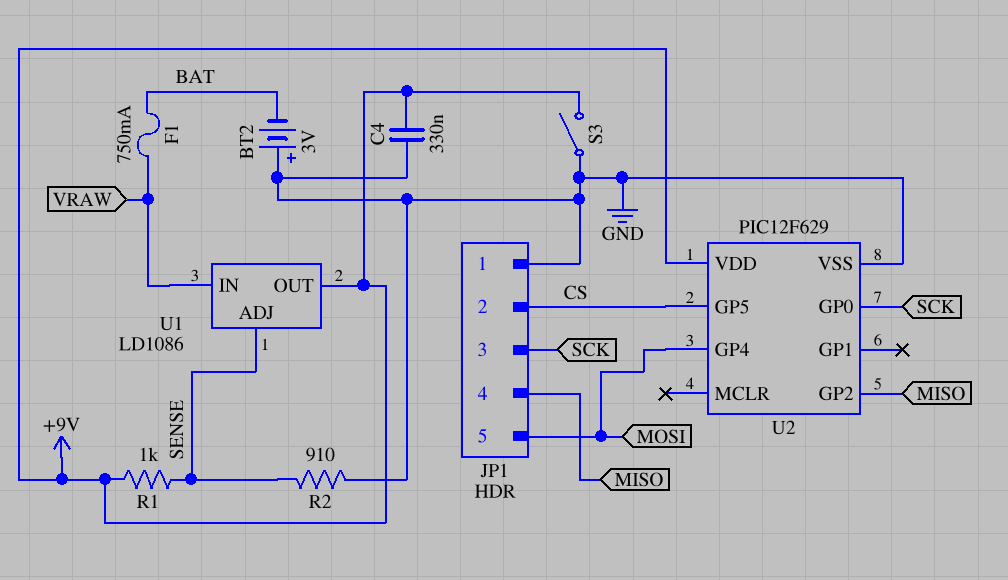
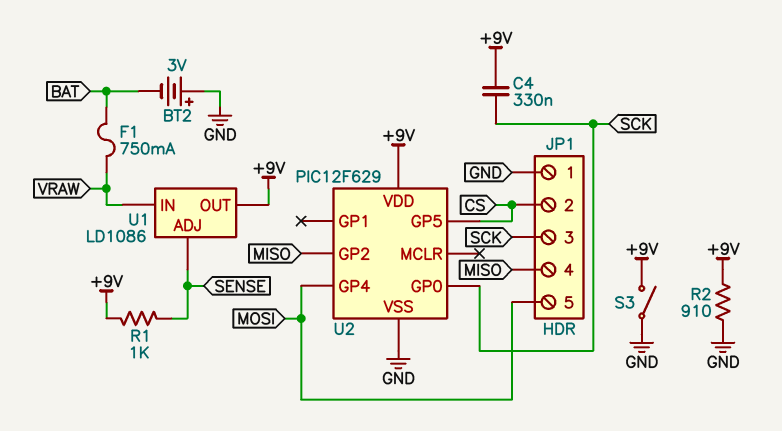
C4: 330nF (+9V, GND) -> 330nF (+9V, SCK)
R2: 910 (GND, SENSE) -> 910 (+9V, GND)

